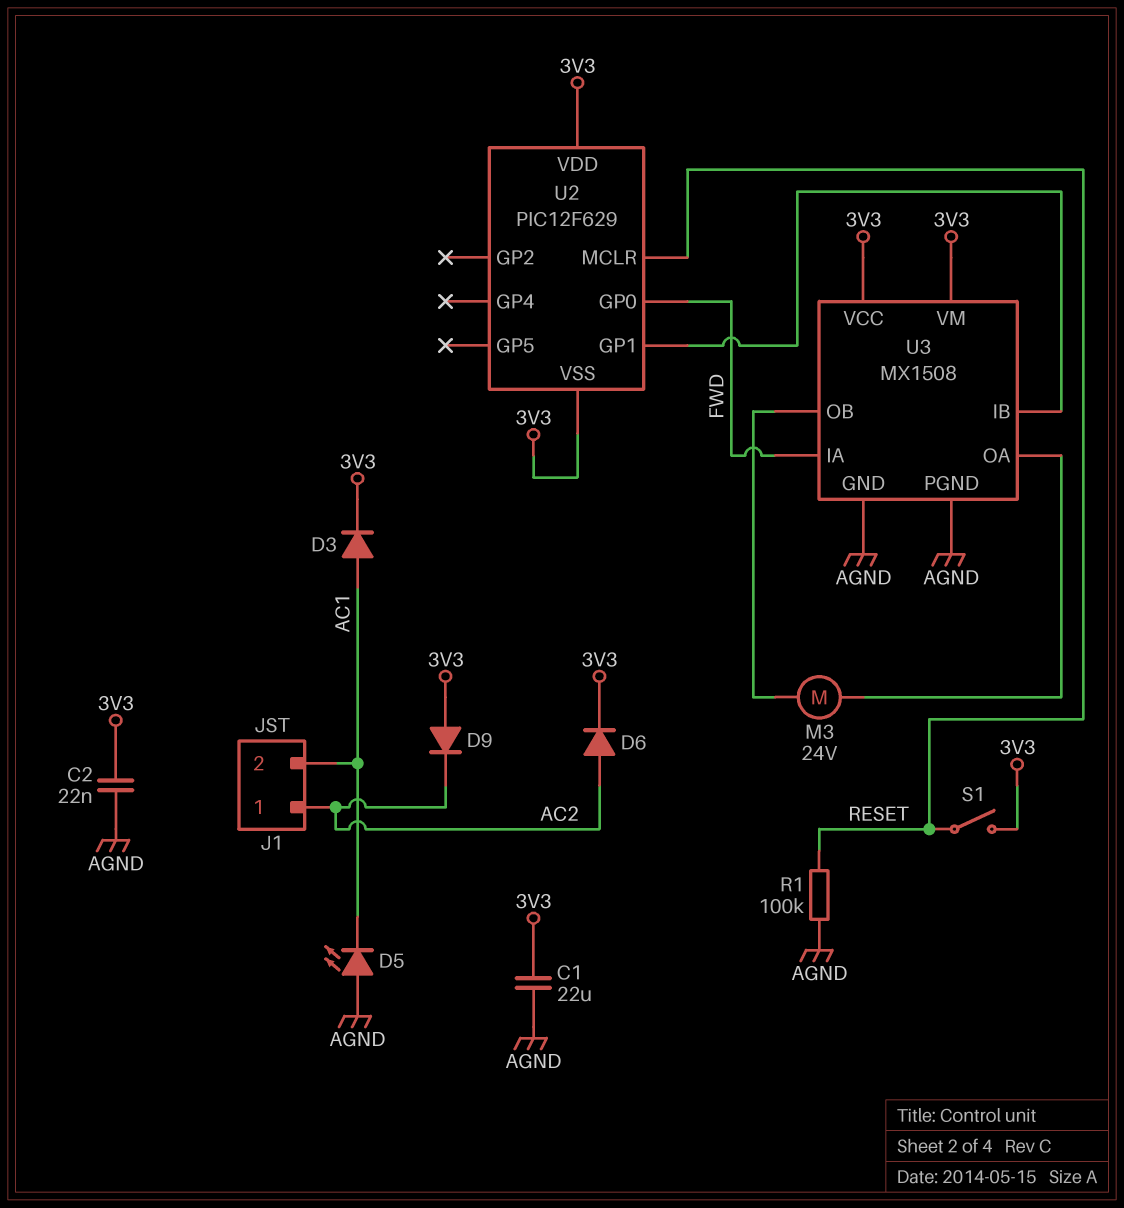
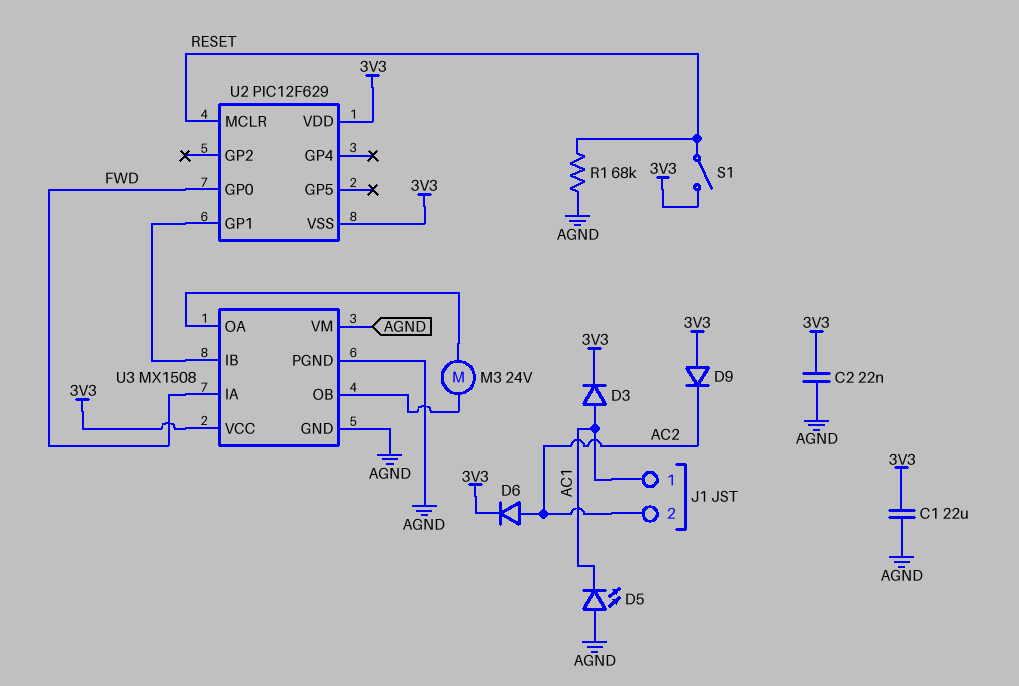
J1 pin 1: AC2 -> AC1
J1 pin 2: AC1 -> AC2
R1: 100k (AGND, RESET) -> 68k (AGND, RESET)
U3 pin VM: 3V3 -> AGND

